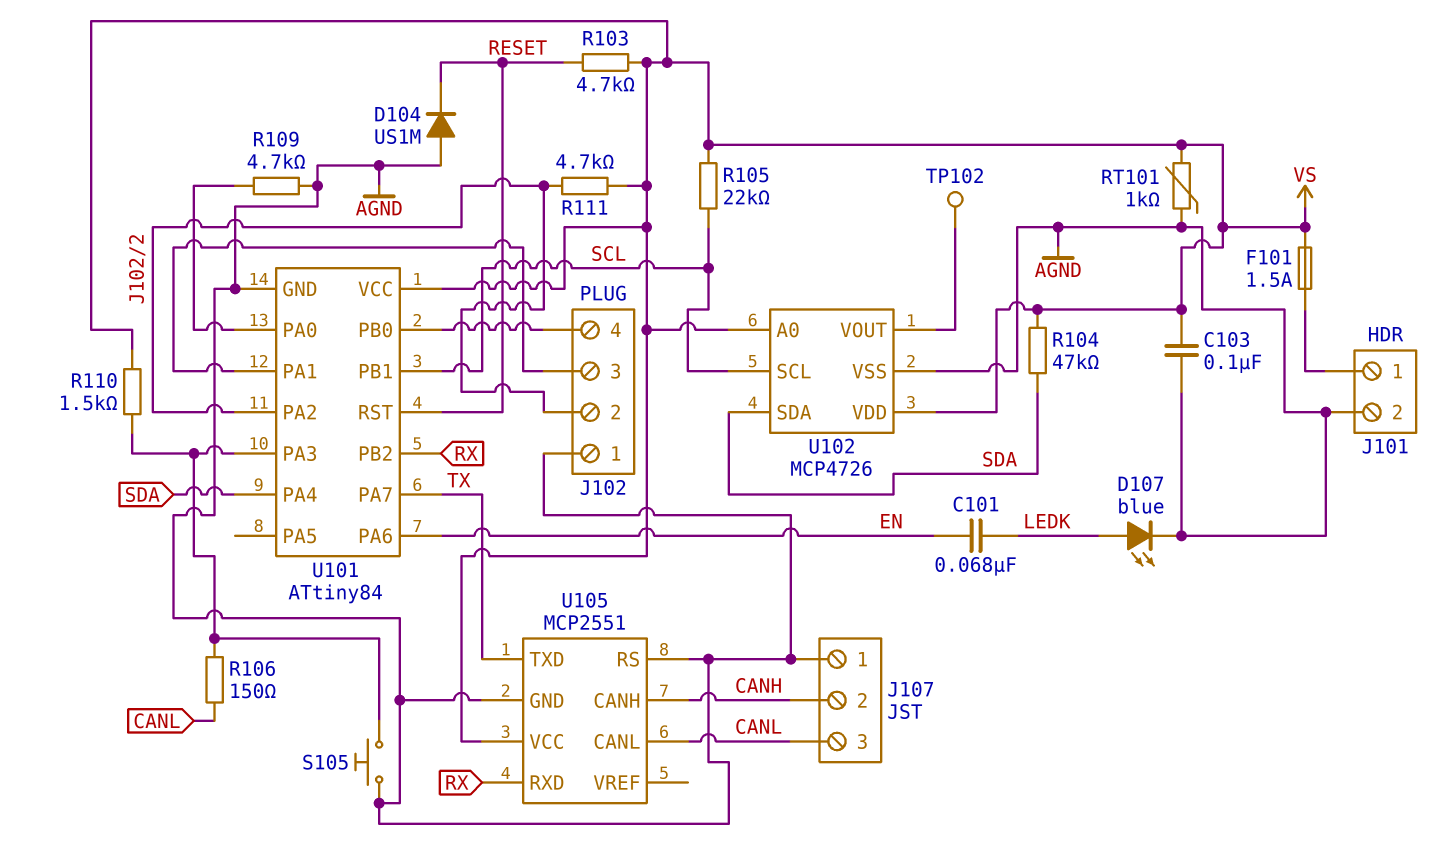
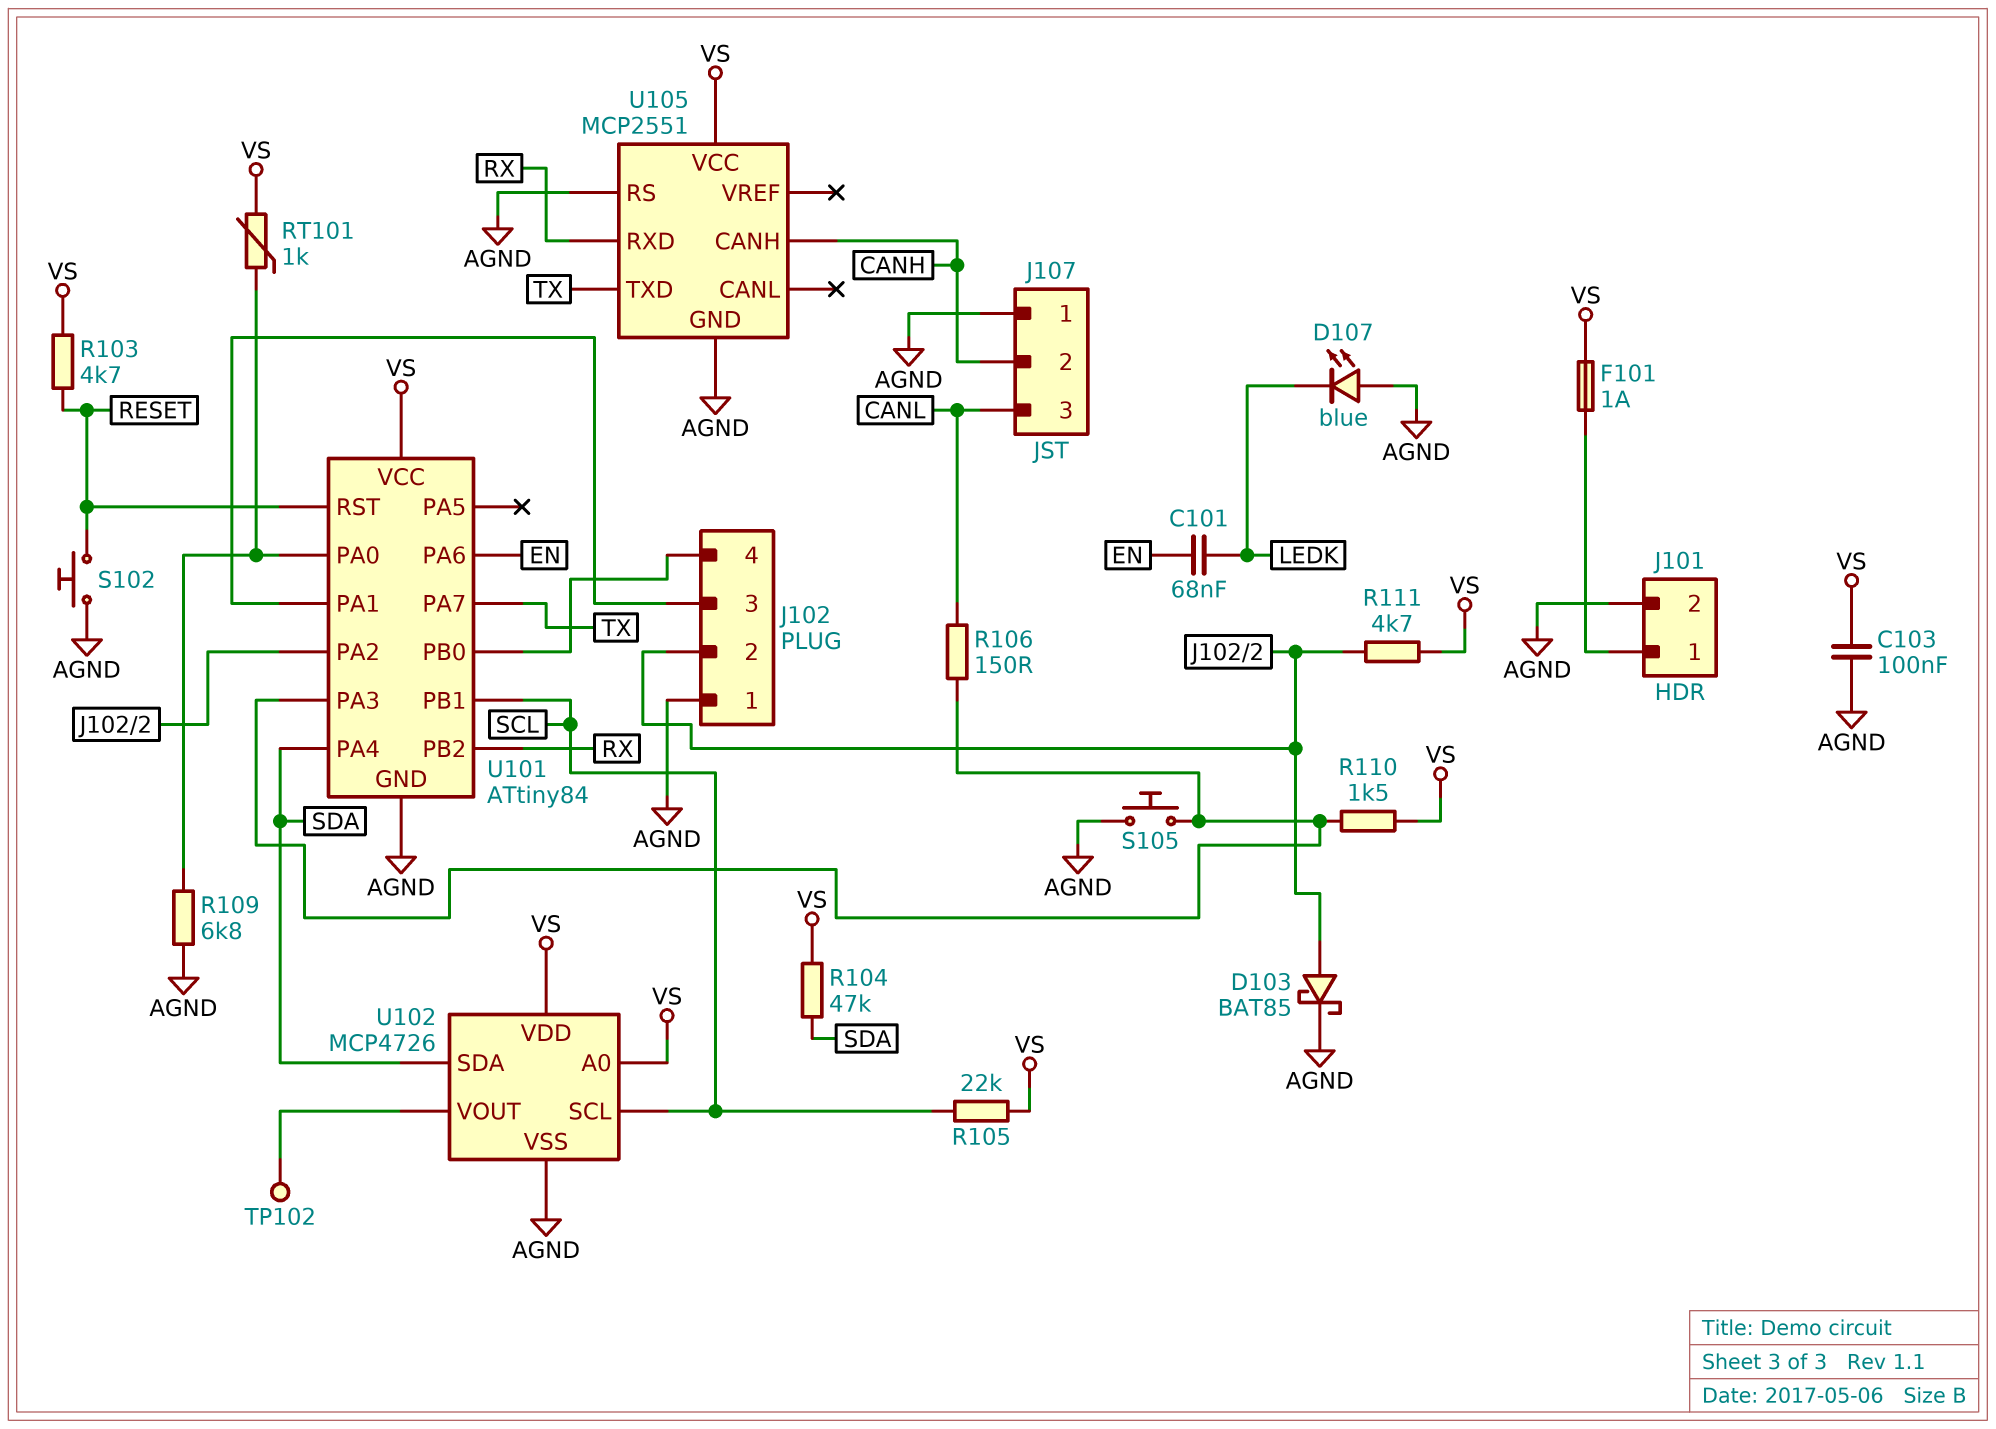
D103: none -> schottky BAT85 (A J102/2, K AGND)
D104: diode US1M (A AGND, K RESET) -> none
D107: LED blue (A LEDK, K AGND) -> LED blue (A AGND, K LEDK)
F101: 1.5A (J101/1, VS) -> 1A (J101/1, VS)
R109: 4.7k (AGND, U101/PA0) -> 6.8k (AGND, U101/PA0)
RT101: 1k (AGND, VS) -> 1k (U101/PA0, VS)
S102: none -> button (AGND, RESET)
U105 pin CANL: CANL -> none

